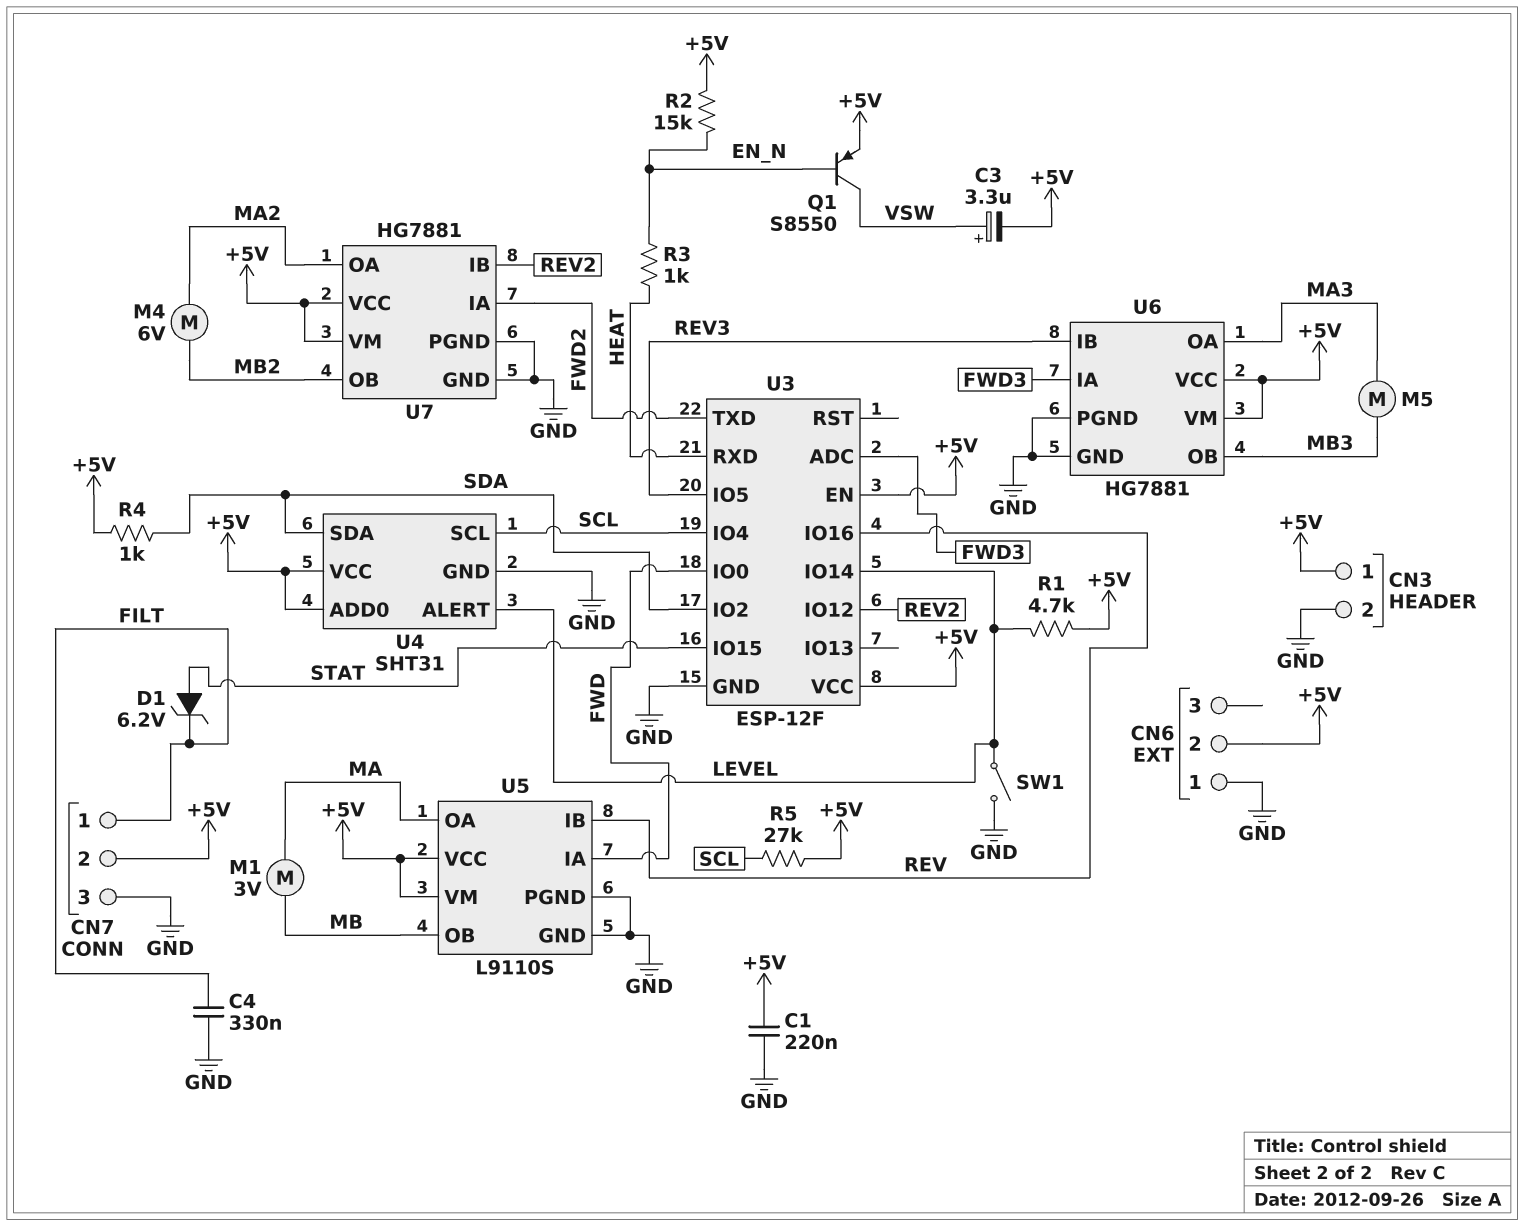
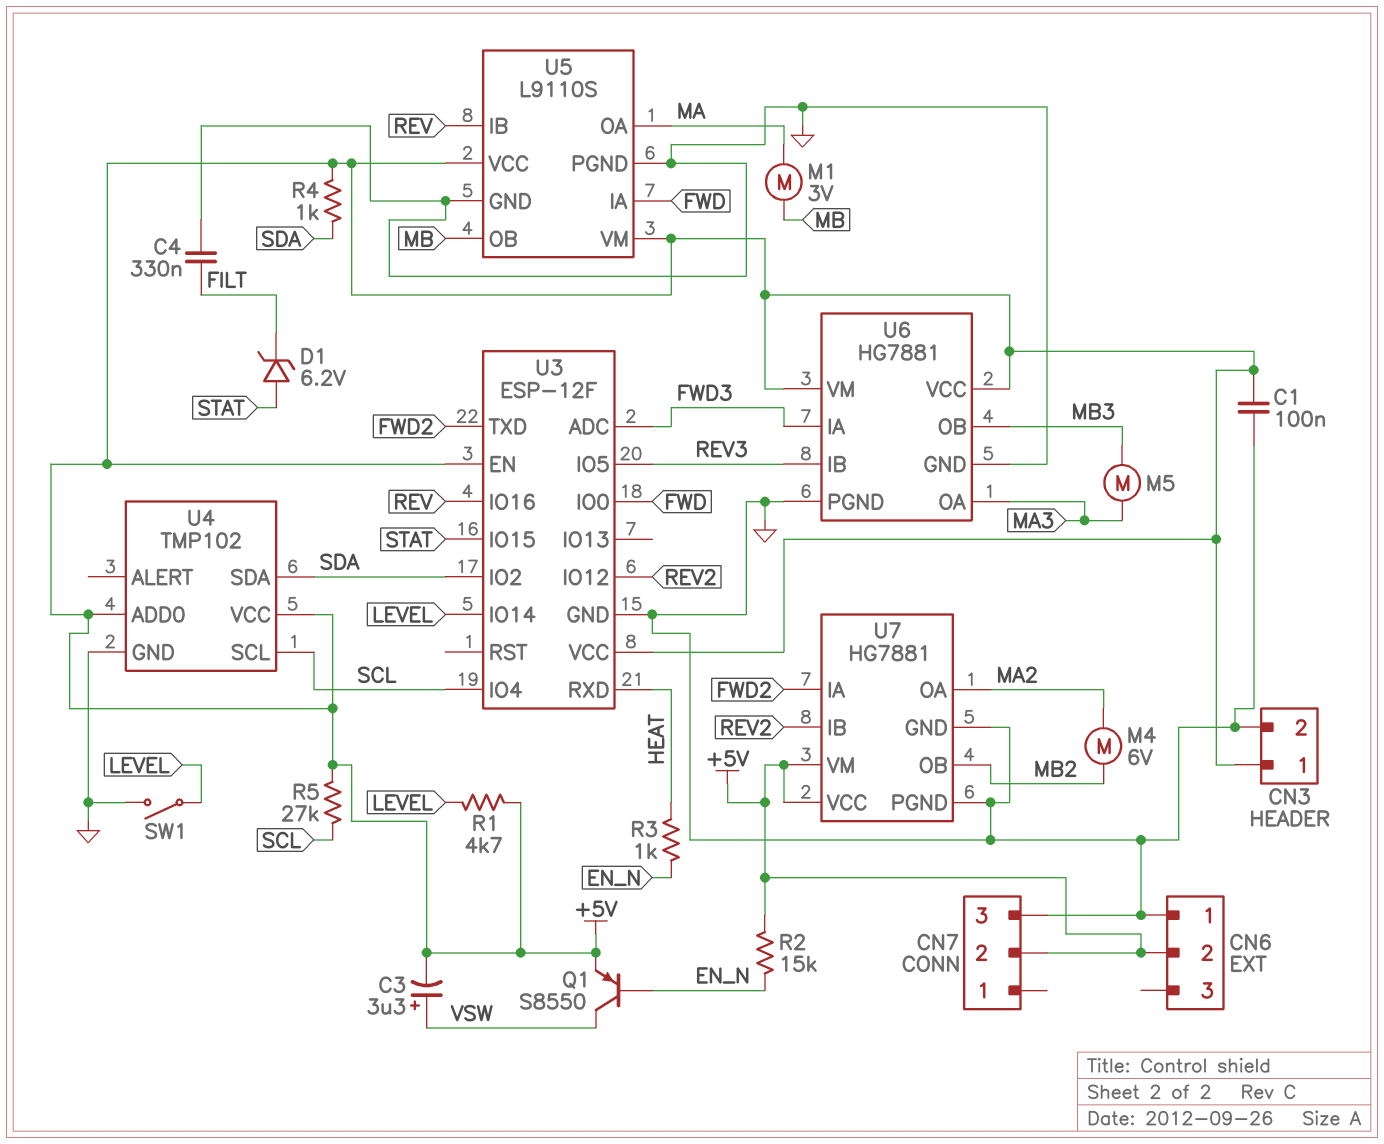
C1: 220nF (+5V, GND) -> 100nF (+5V, GND)
CN7 pin 1: FILT -> none
U4: SHT31 -> TMP102
U4 pin ALERT: LEVEL -> none

